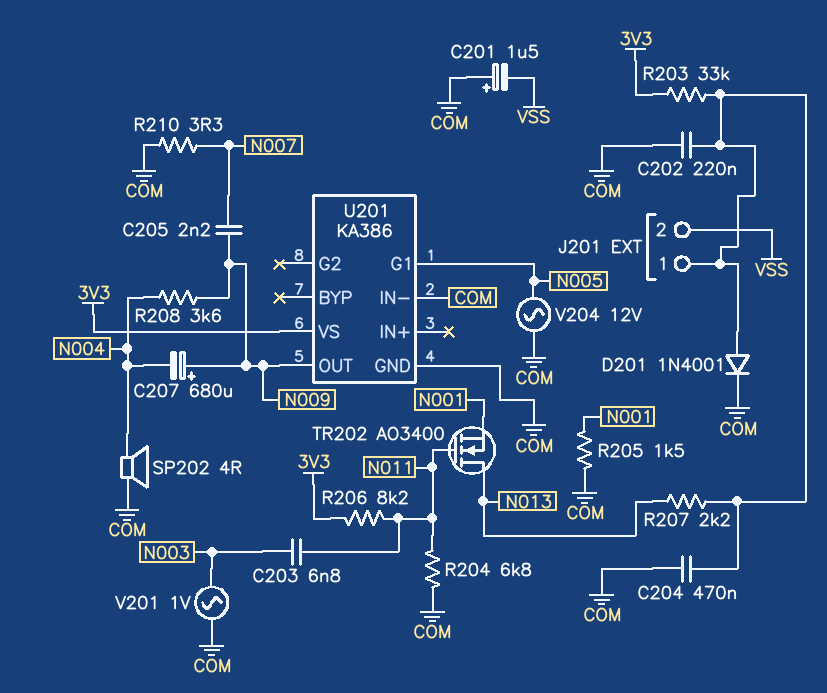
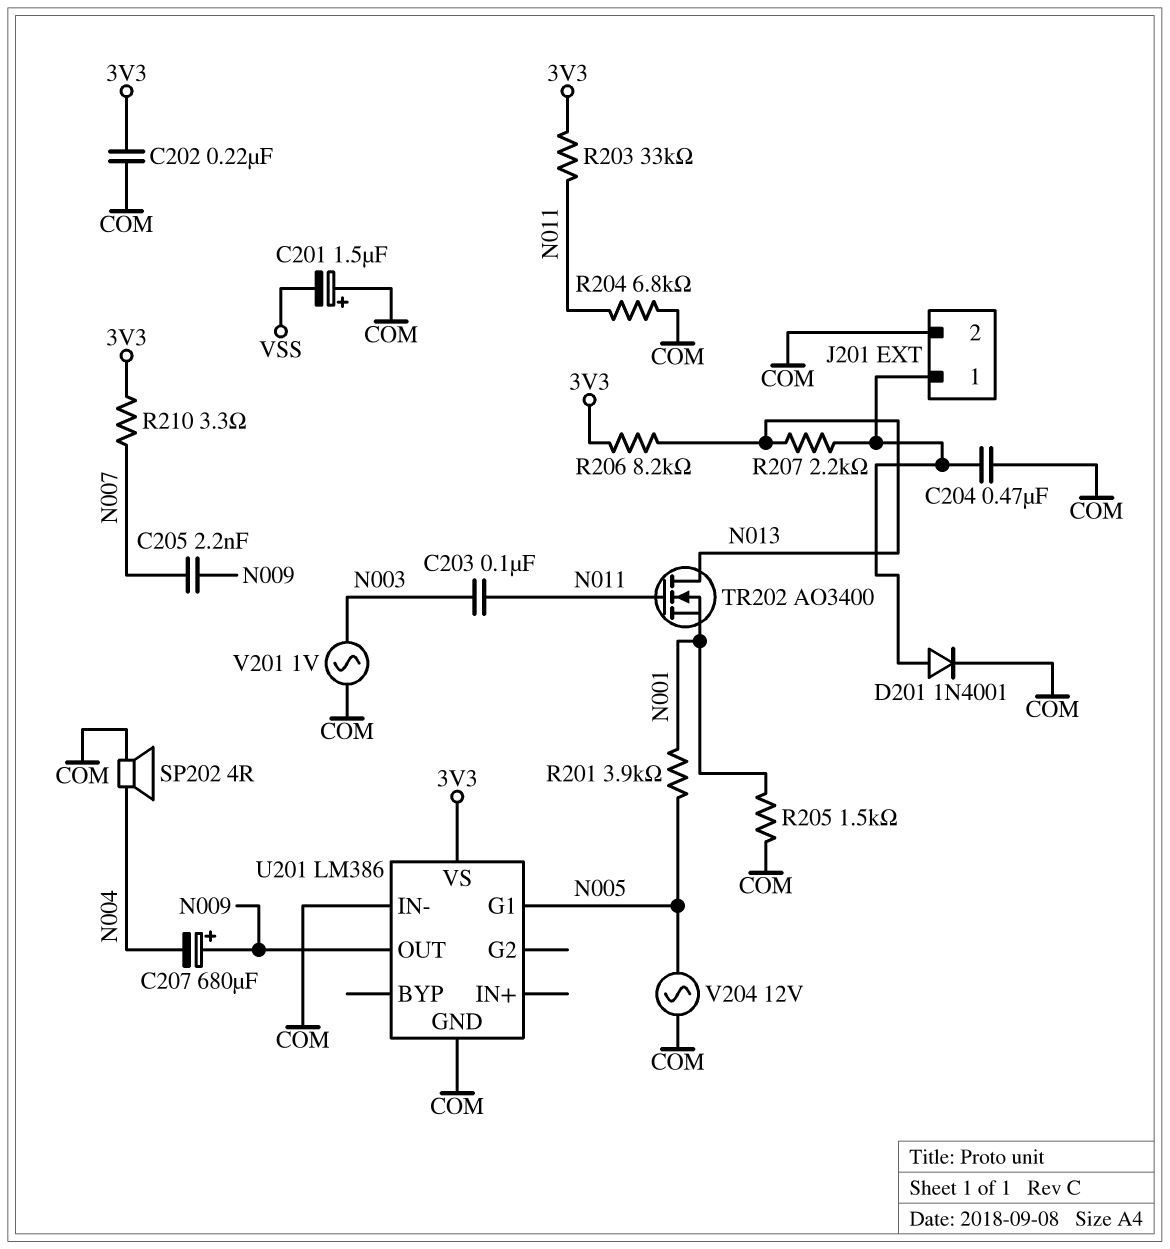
C202: 220nF (COM, J201/1) -> 220nF (3V3, COM)
C203: 6.8nF (N003, N011) -> 100nF (N003, N011)
J201 pin 2: VSS -> COM
R201: none -> 3.9k (N001, N005)
R203: 33k (3V3, J201/1) -> 33k (3V3, N011)
R206: 8.2k (3V3, N011) -> 8.2k (3V3, N013)
R208: 3.6k (N004, N009) -> none
R210: 3.3 (COM, N007) -> 3.3 (3V3, N007)
U201: KA386 -> LM386

